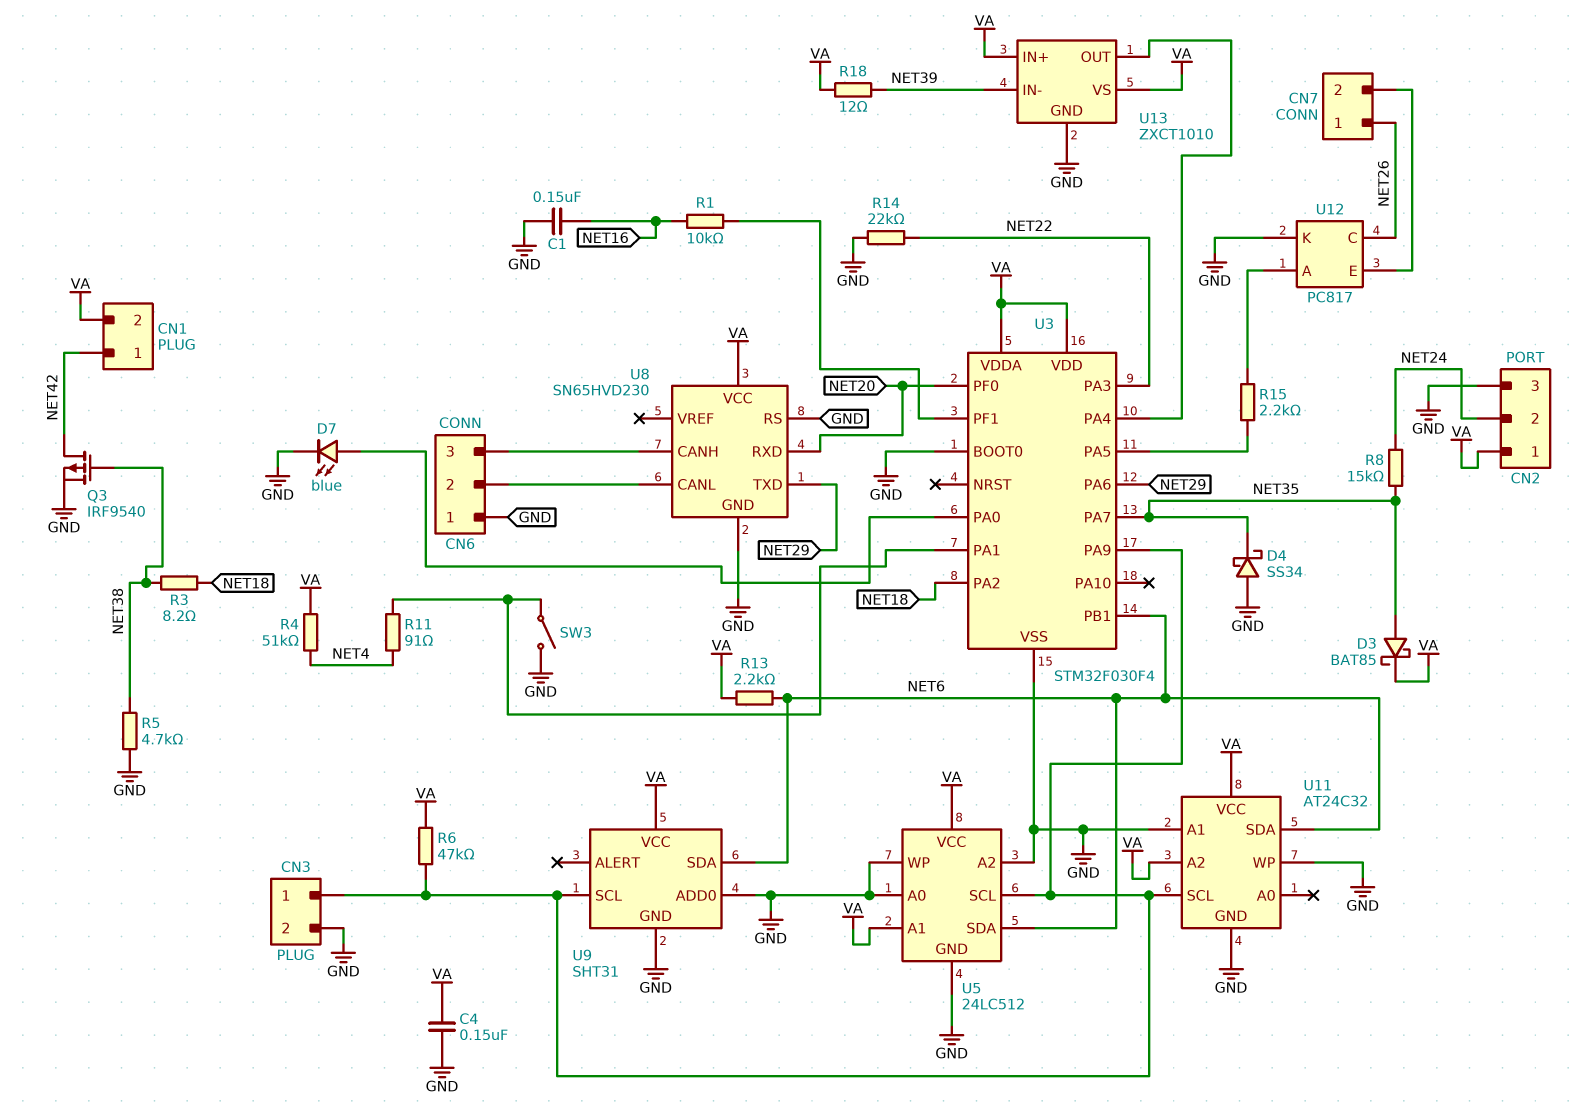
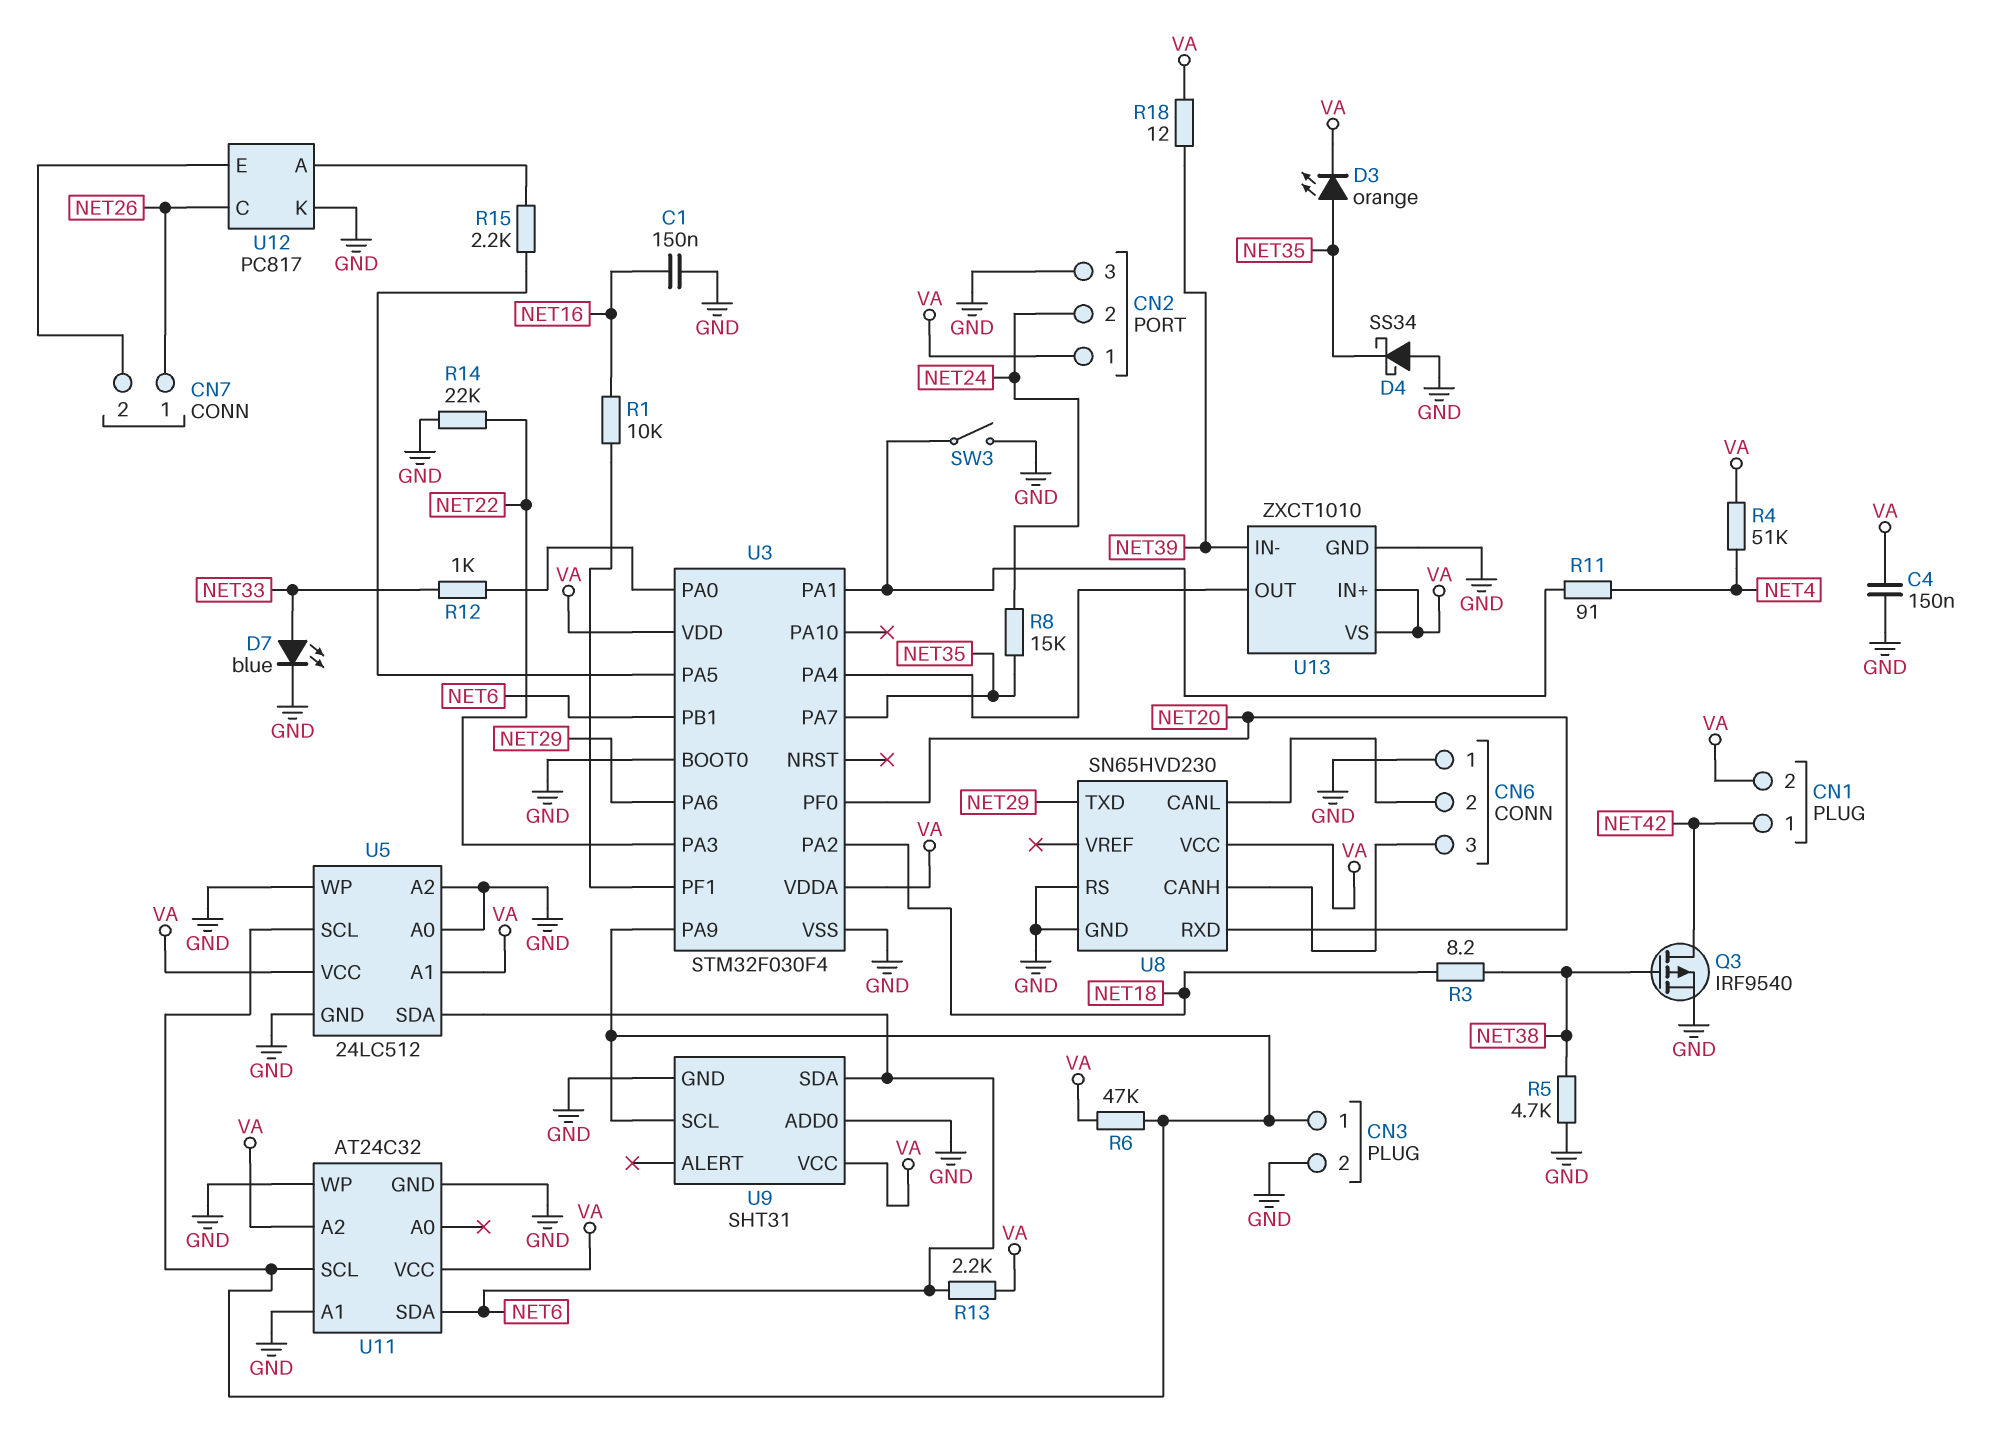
D3: schottky BAT85 (A NET35, K VA) -> LED orange (A NET35, K VA)
D7: LED blue (A U3/PA0, K GND) -> LED blue (A NET33, K GND)
R12: none -> 1k (NET33, U3/PA0)

